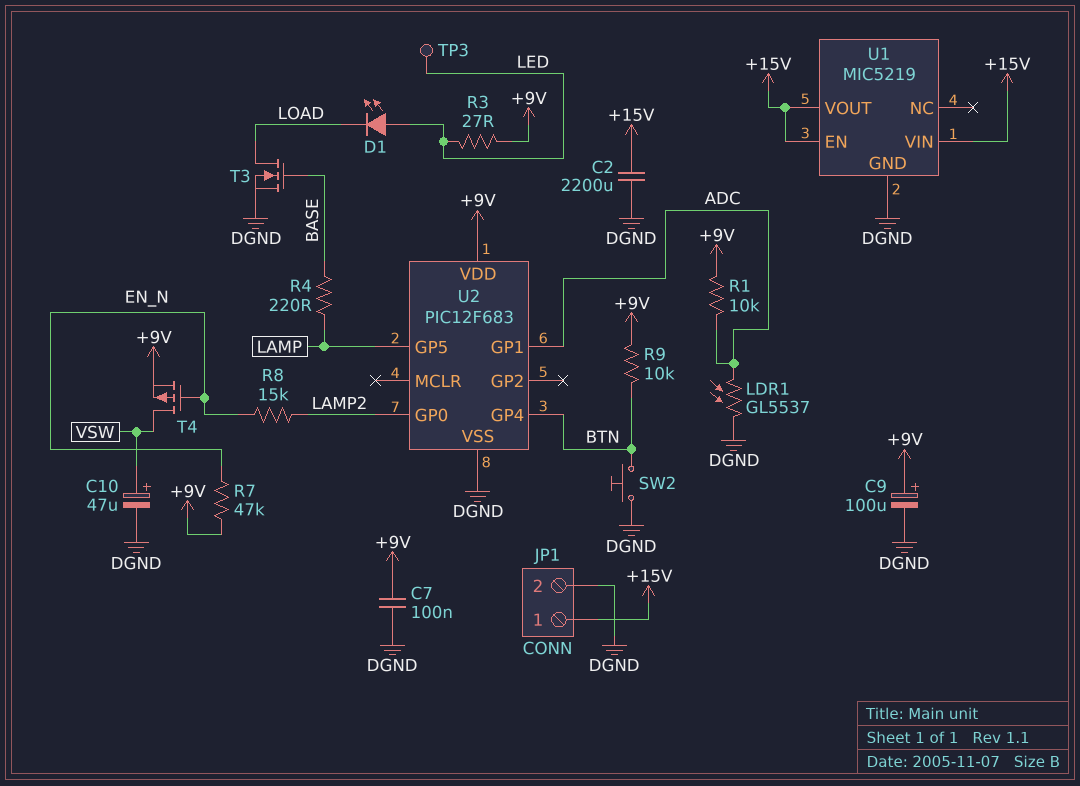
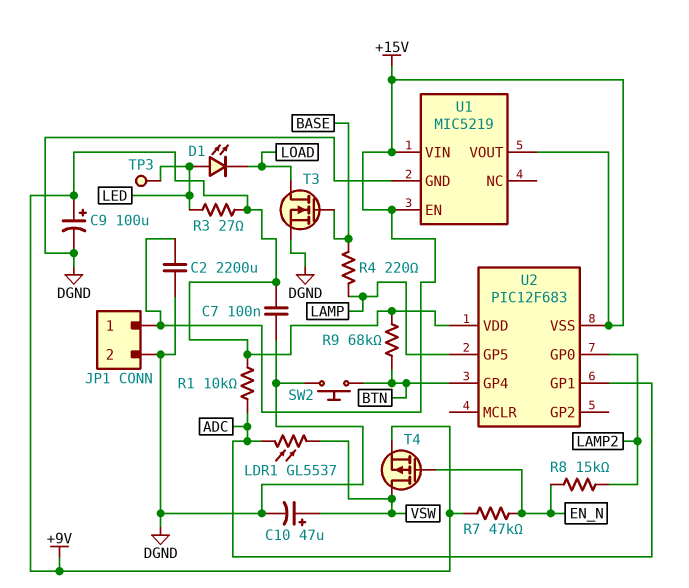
LDR1: GL5537 (ADC, DGND) -> GL5537 (ADC, VSW)
R9: 10k (+9V, BTN) -> 68k (+9V, BTN)
U2 pin VSS: DGND -> +15V

